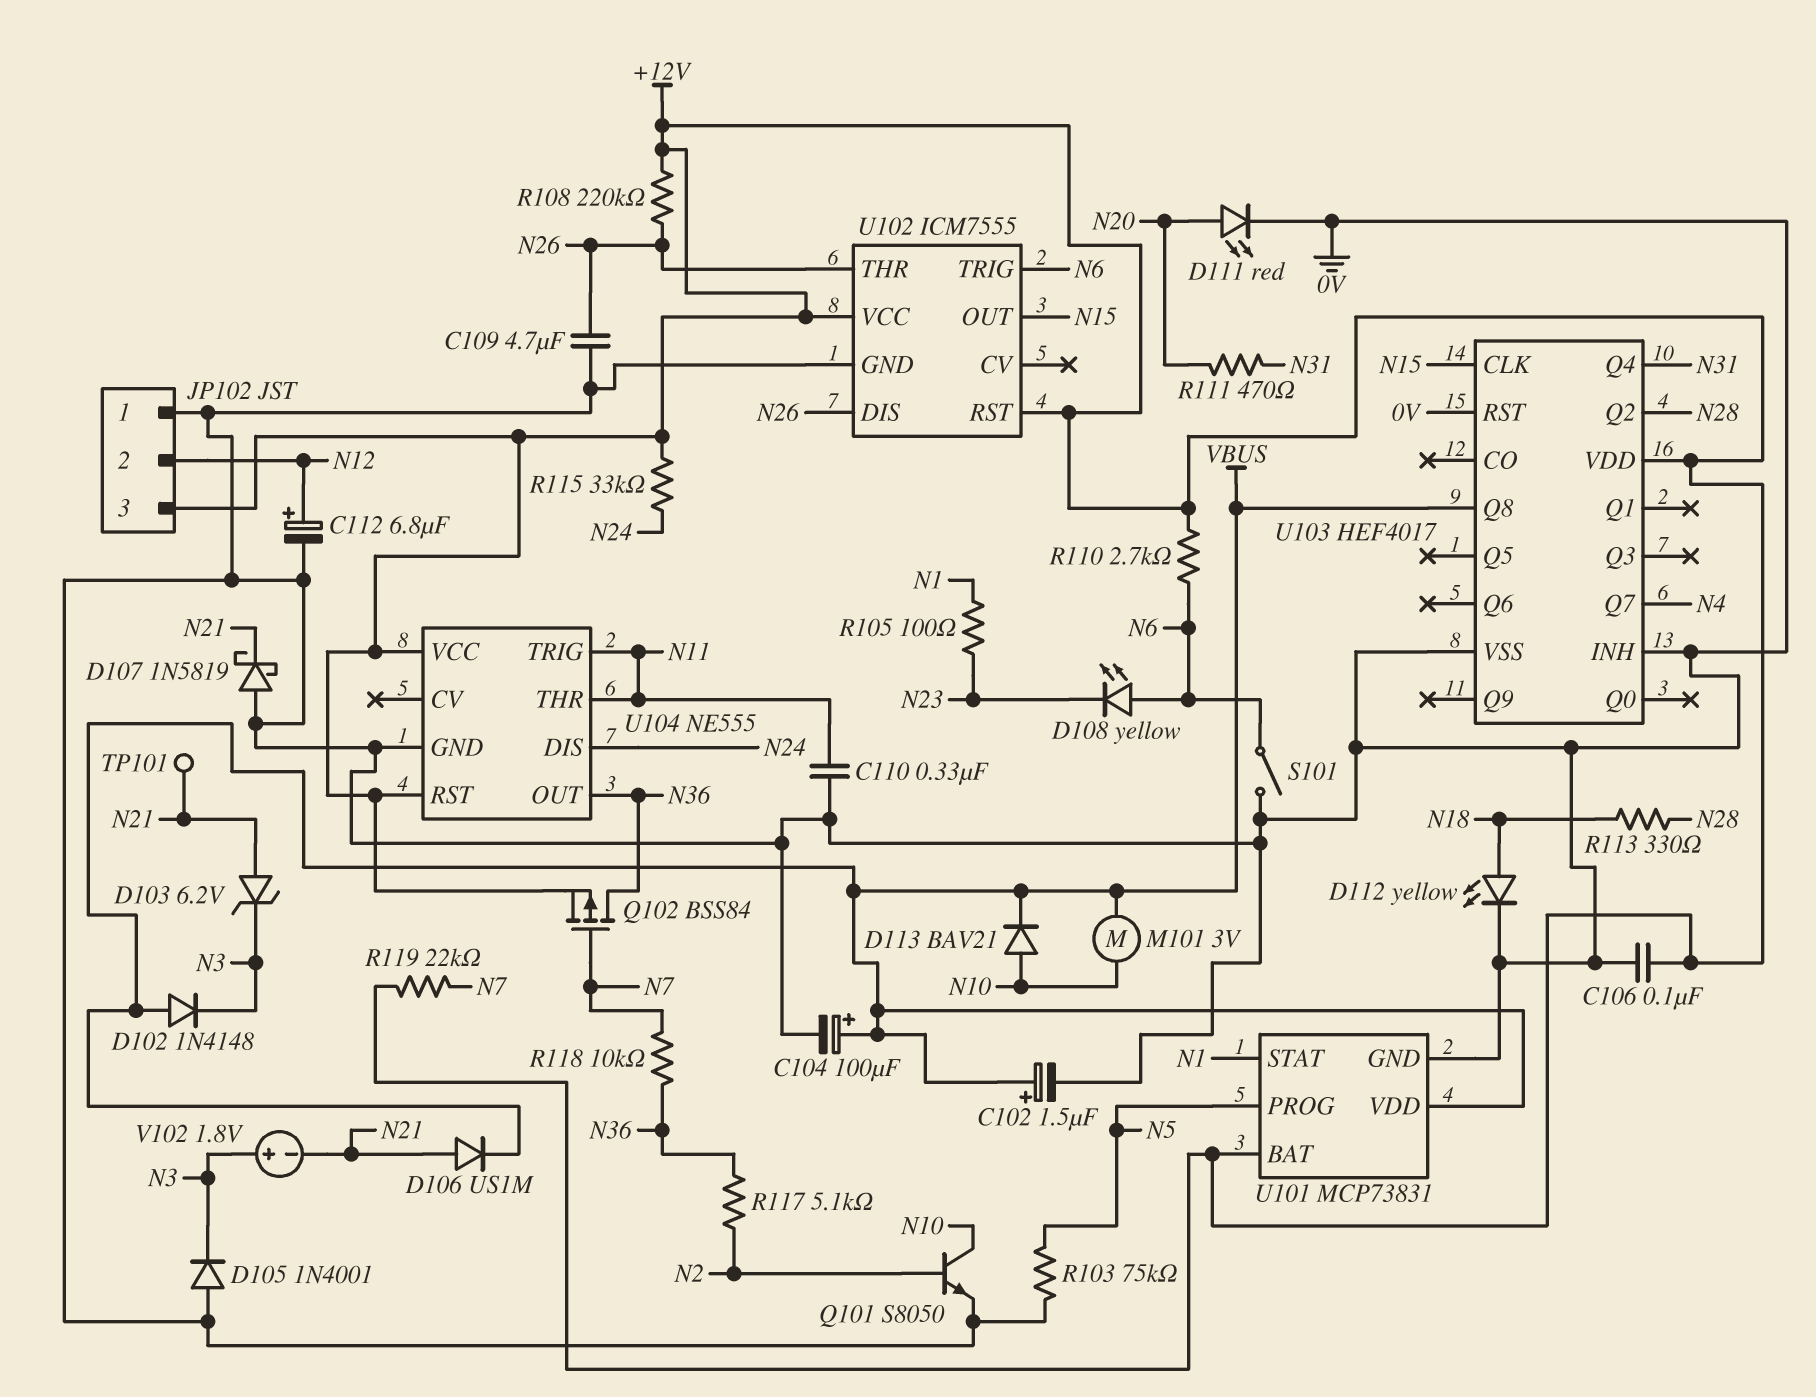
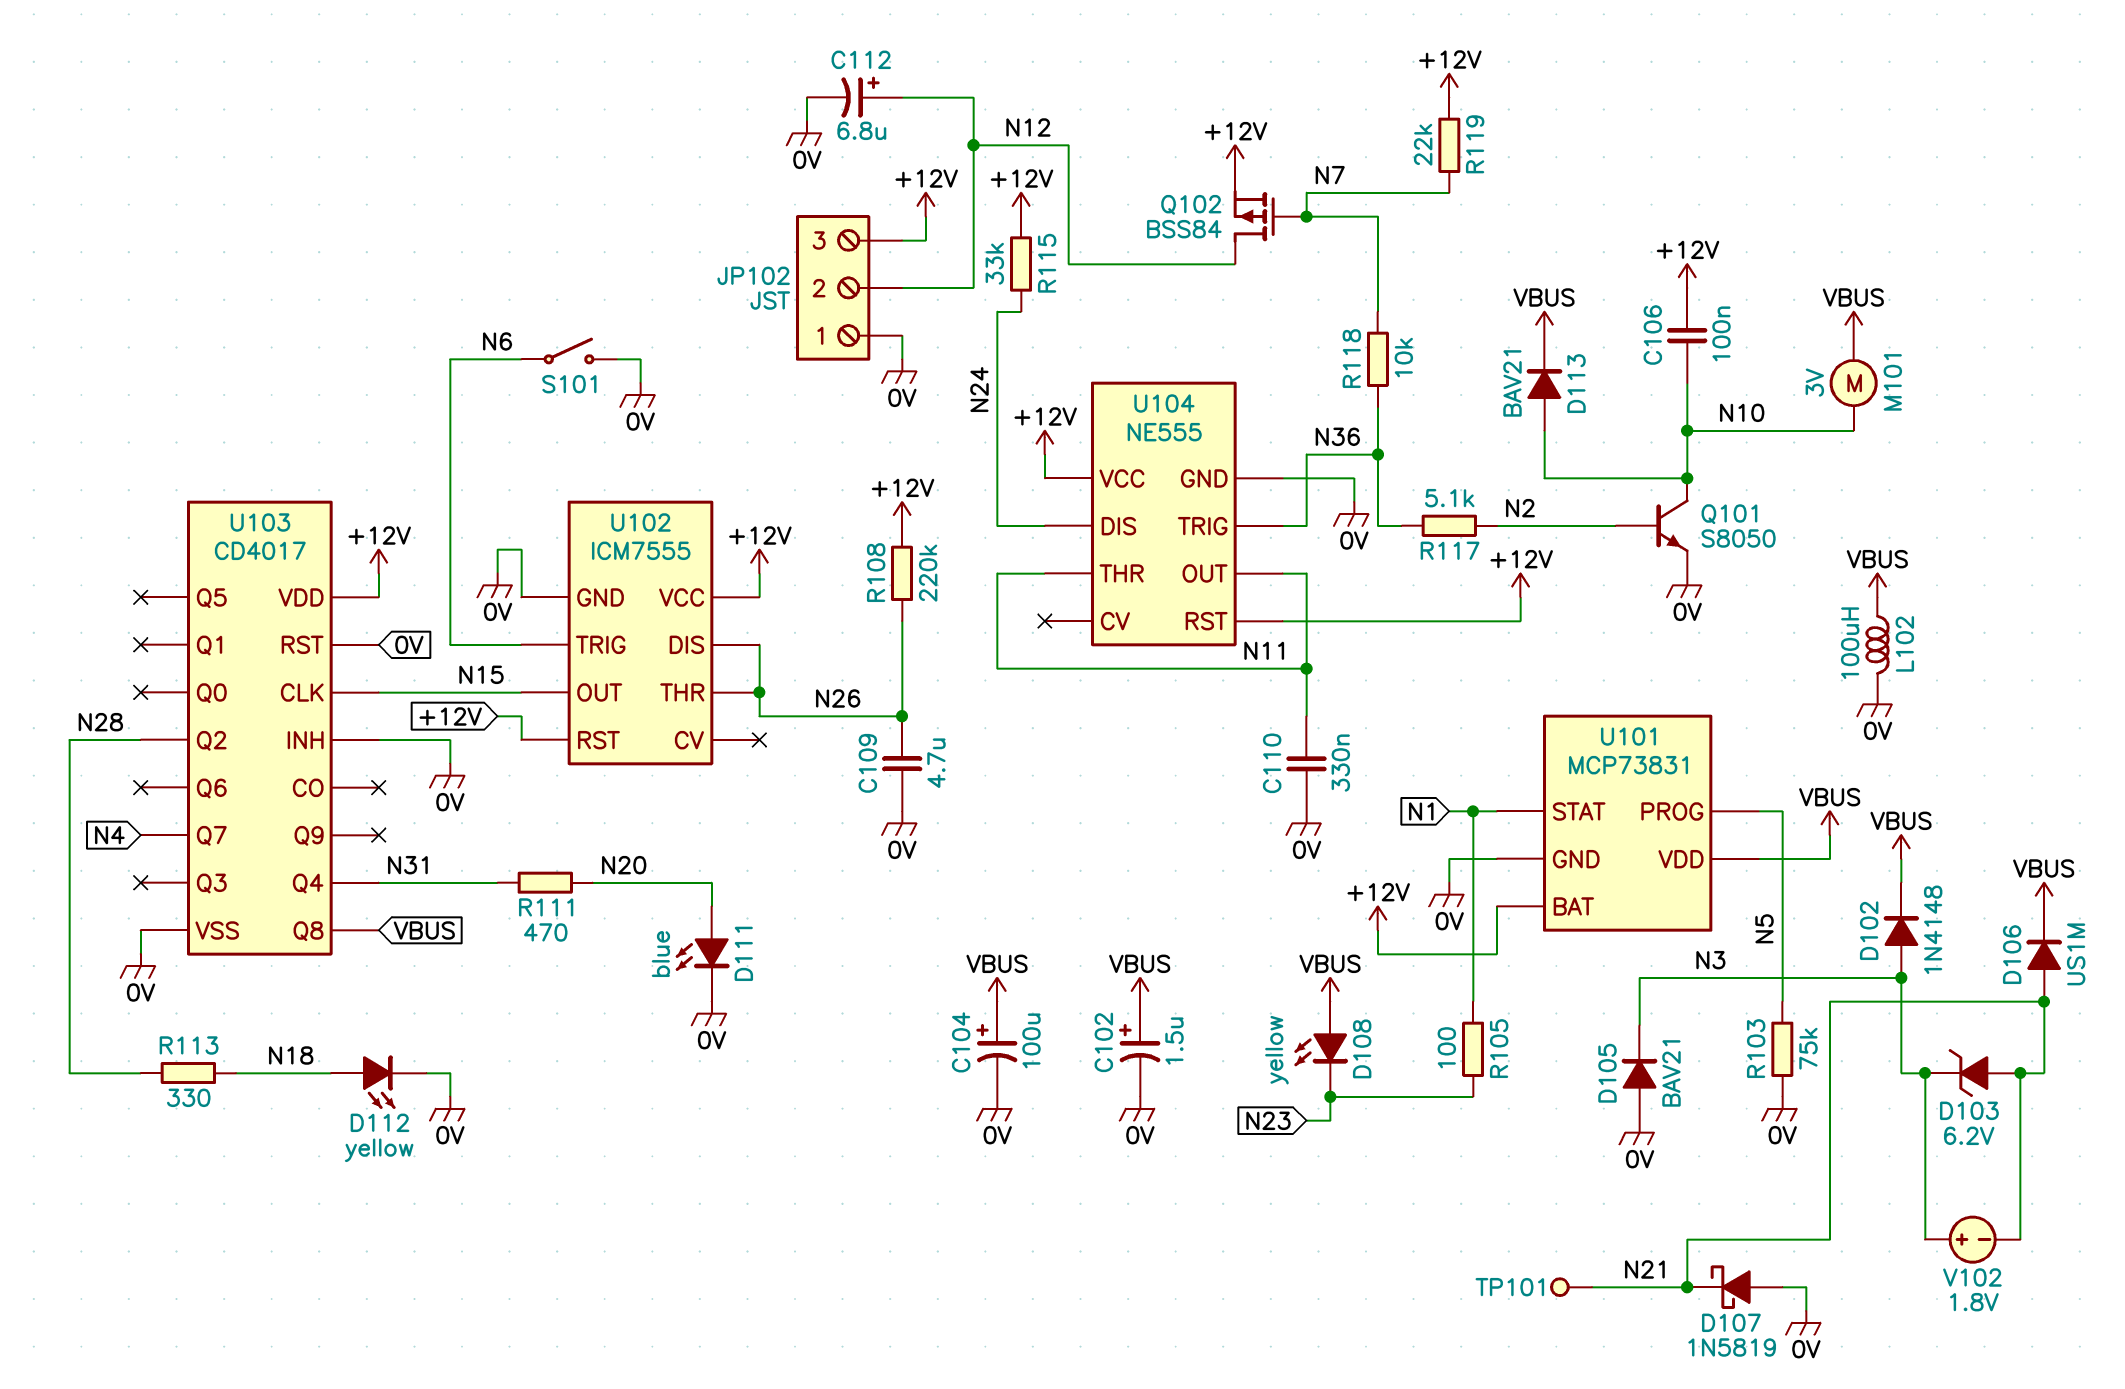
C106: 100nF (+12V, 0V) -> 100nF (+12V, N10)
D102: diode 1N4148 (A VBUS, K N3) -> diode 1N4148 (A N3, K VBUS)
D105: diode 1N4001 (A 0V, K N3) -> diode BAV21 (A 0V, K N3)
D108: LED yellow (A N6, K N23) -> LED yellow (A VBUS, K N23)
D111: LED red (A N20, K 0V) -> LED blue (A N20, K 0V)
L102: none -> 100uH (0V, VBUS)
Q102: PMOS BSS84 (G N7, D N36, S +12V) -> PMOS BSS84 (G N7, D N12, S +12V)
R110: 2.7k (+12V, N6) -> none
U103: HEF4017 -> CD4017
U104 pin OUT: N36 -> N11
U104 pin TRIG: N11 -> N36

